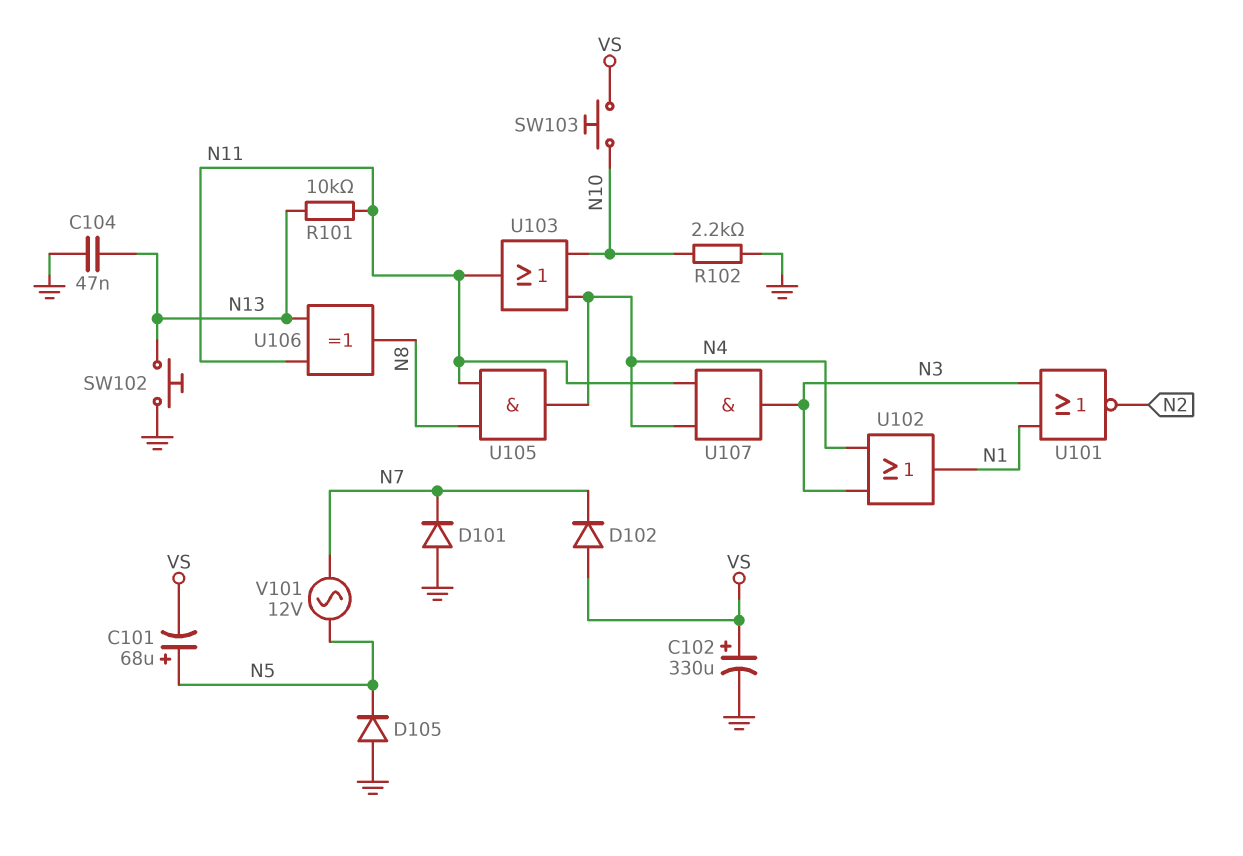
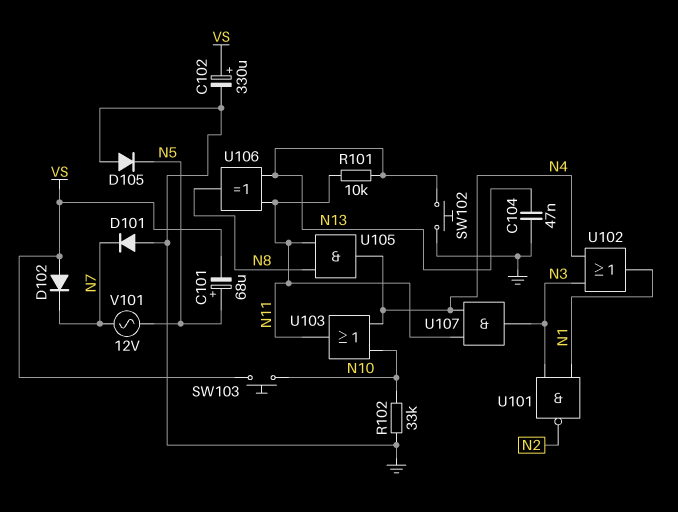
R102: 2.2k (GND, N10) -> 33k (GND, N10)
U101: NOR (in N1, in N3, out N2) -> NAND (in N1, in N3, out N2)

